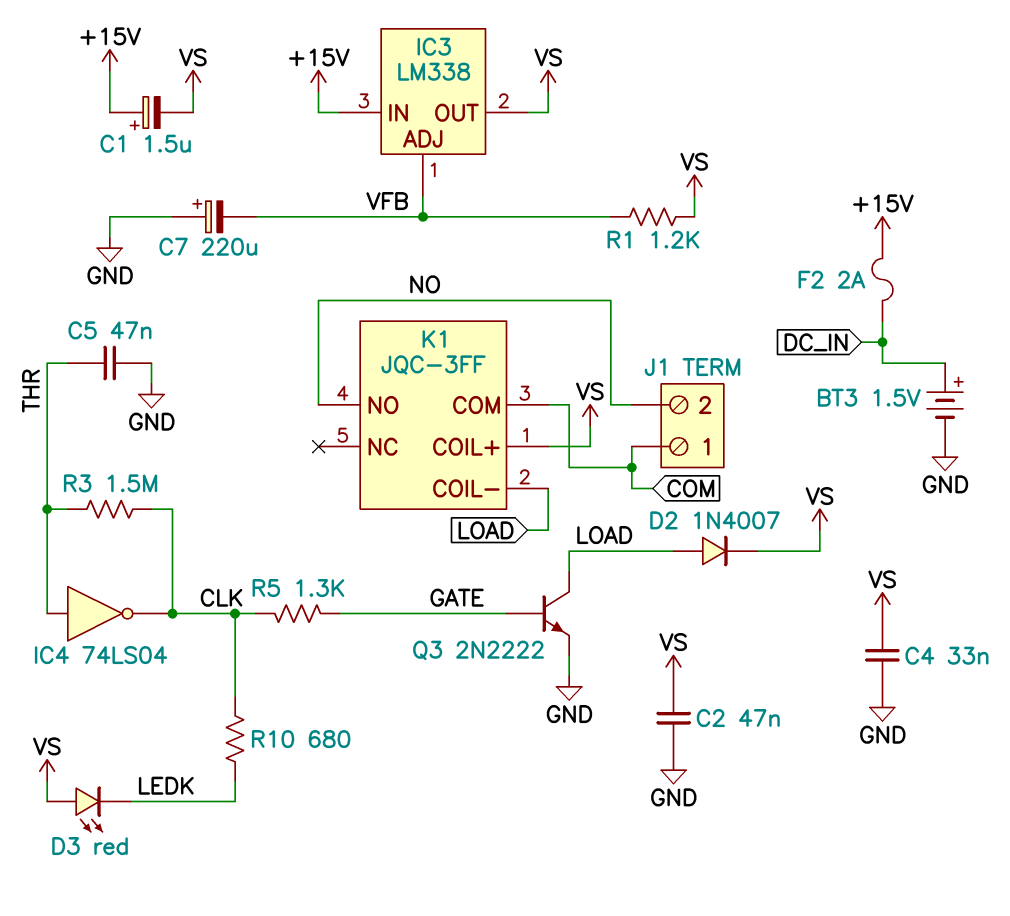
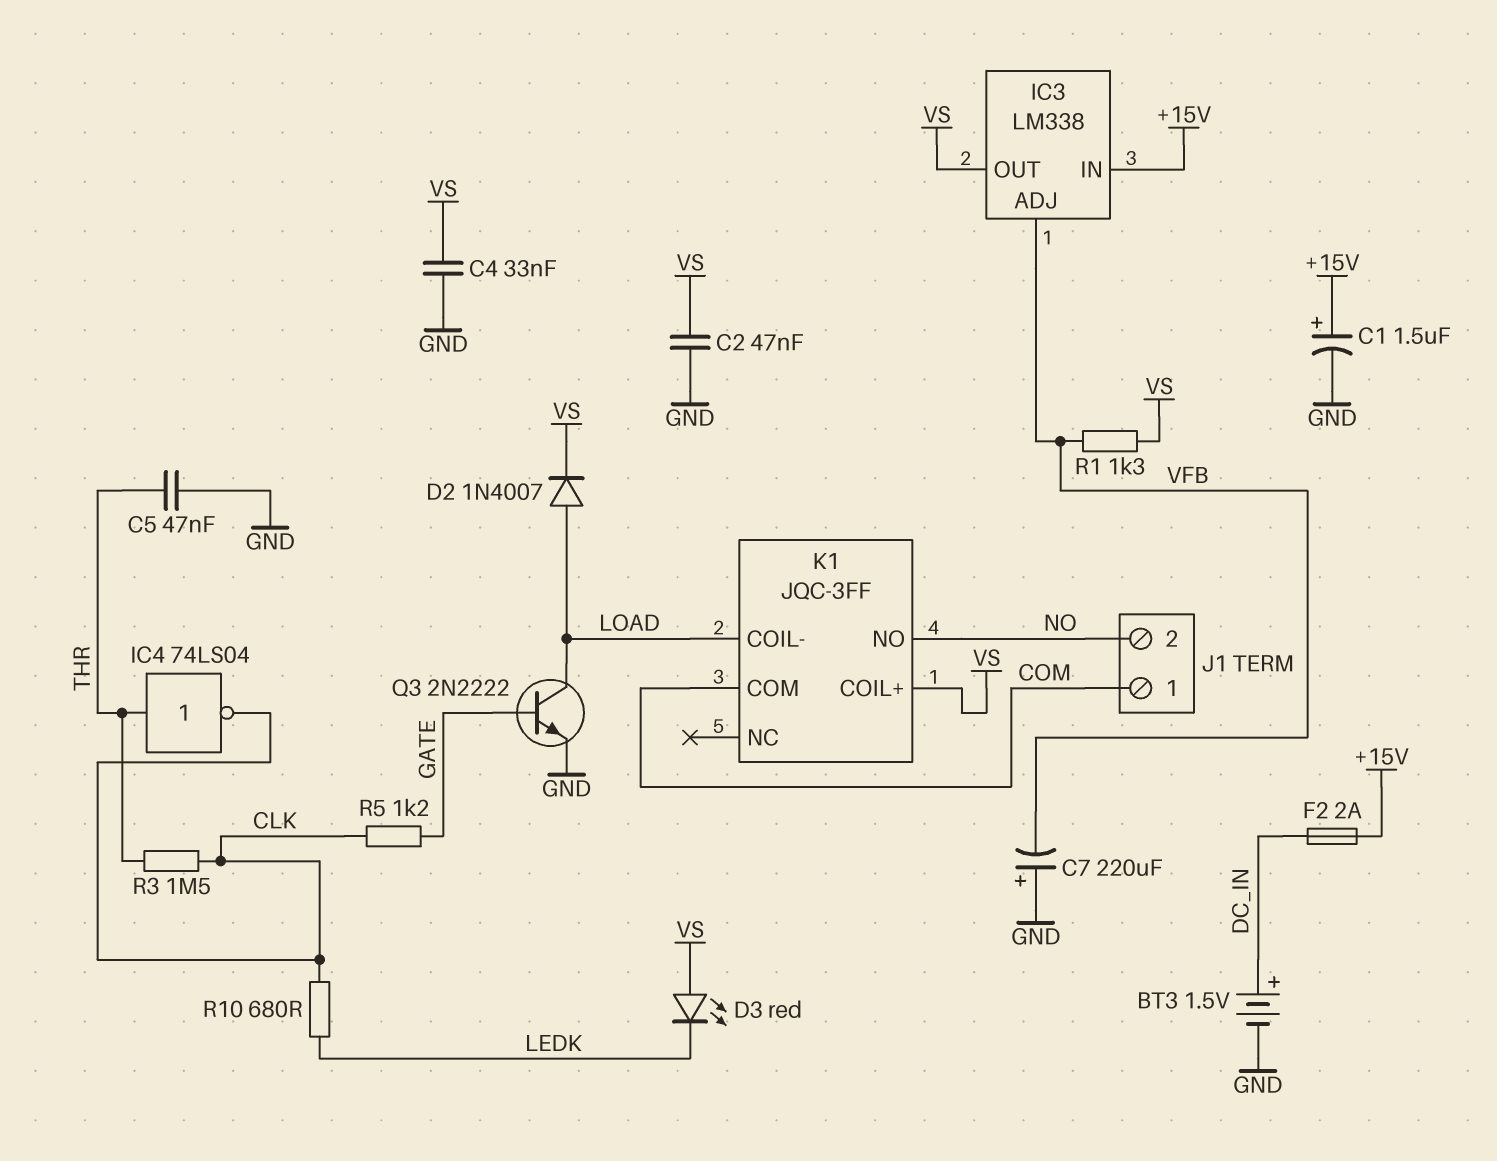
C1: 1.5uF (plus +15V, minus VS) -> 1.5uF (plus +15V, minus GND)
R1: 1.2k (VFB, VS) -> 1.3k (VFB, VS)
R5: 1.3k (CLK, GATE) -> 1.2k (CLK, GATE)

